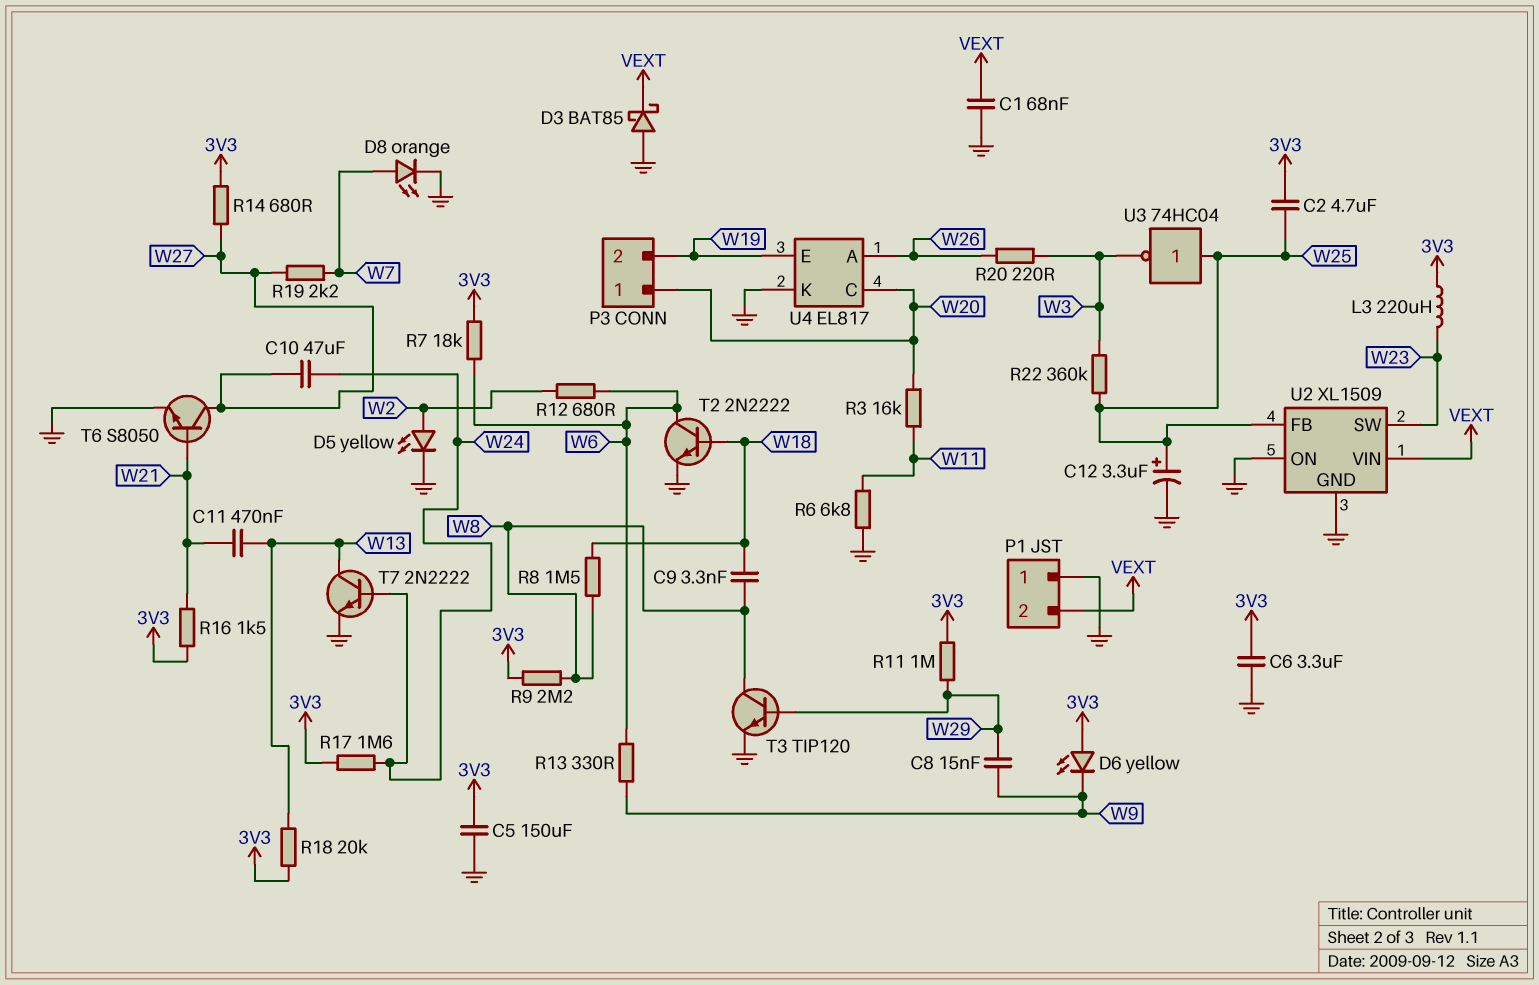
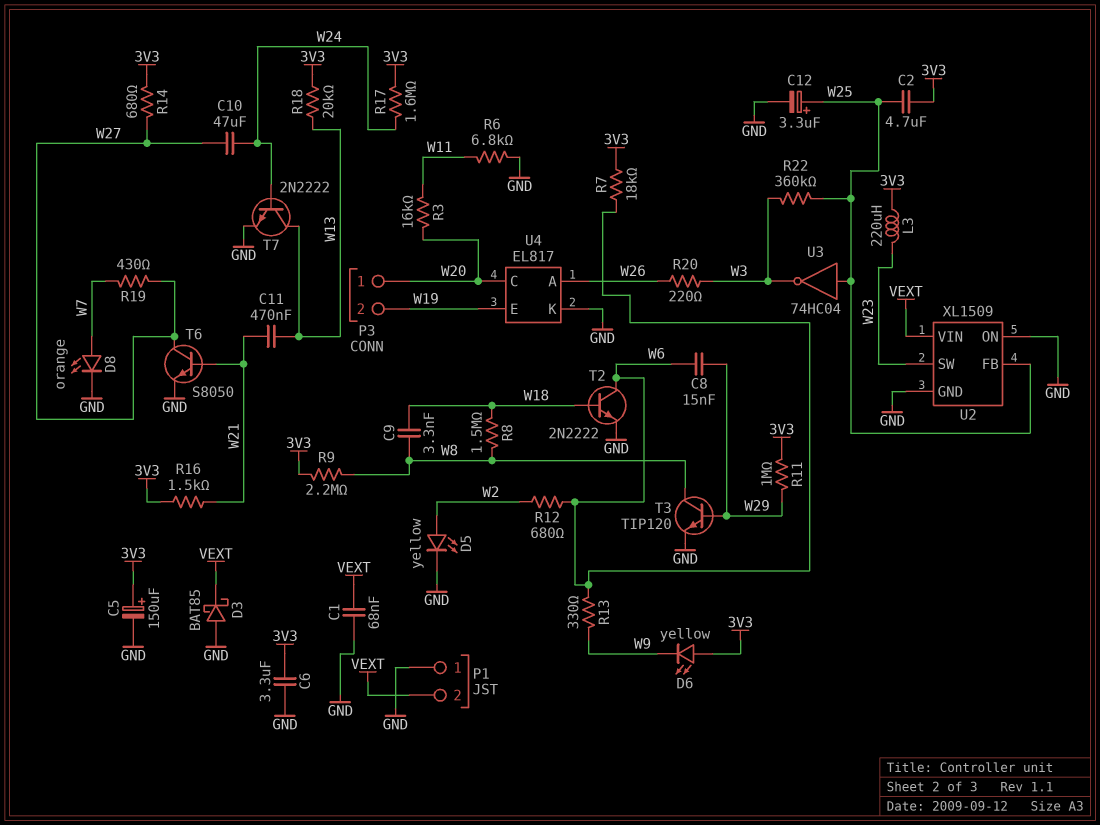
C5: 150uF (3V3, GND) -> 150uF (plus 3V3, minus GND)
C8: 15nF (W9, W29) -> 15nF (W6, W29)
R19: 2.2k (W7, W27) -> 430 (W7, W27)

